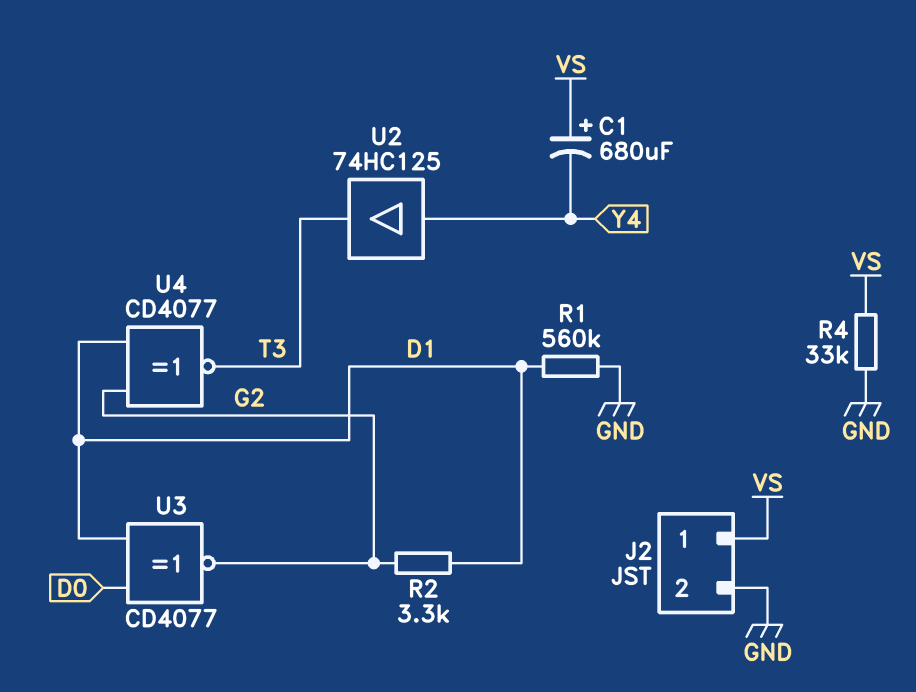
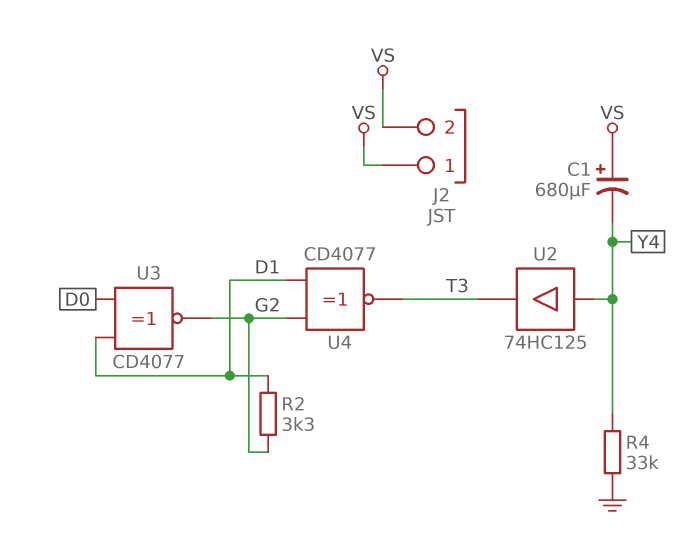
J2 pin 2: GND -> VS
R1: 560k (D1, GND) -> none
R4: 33k (GND, VS) -> 33k (GND, Y4)

